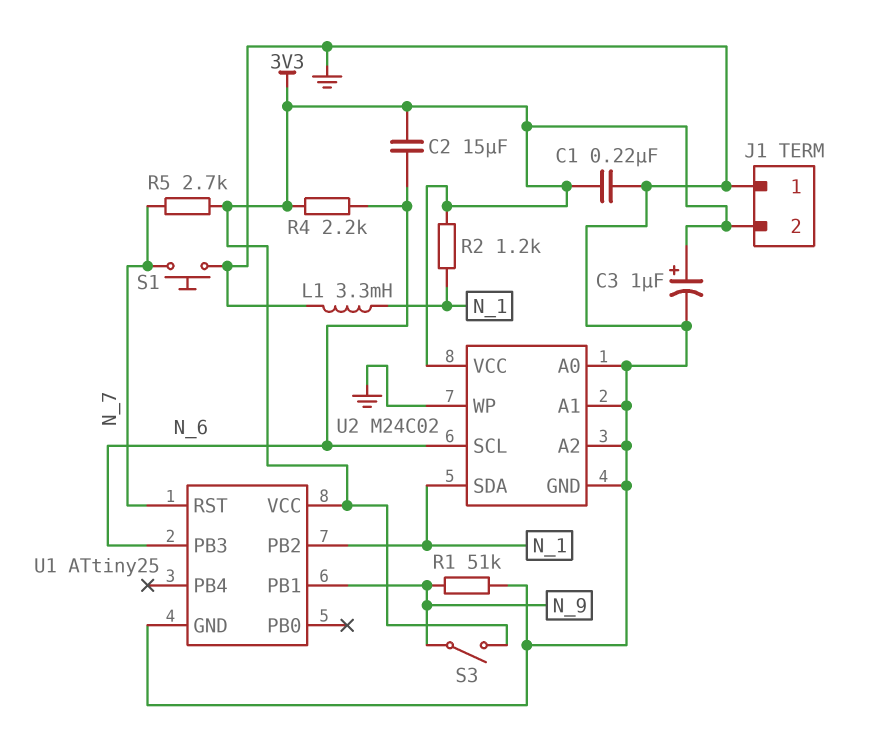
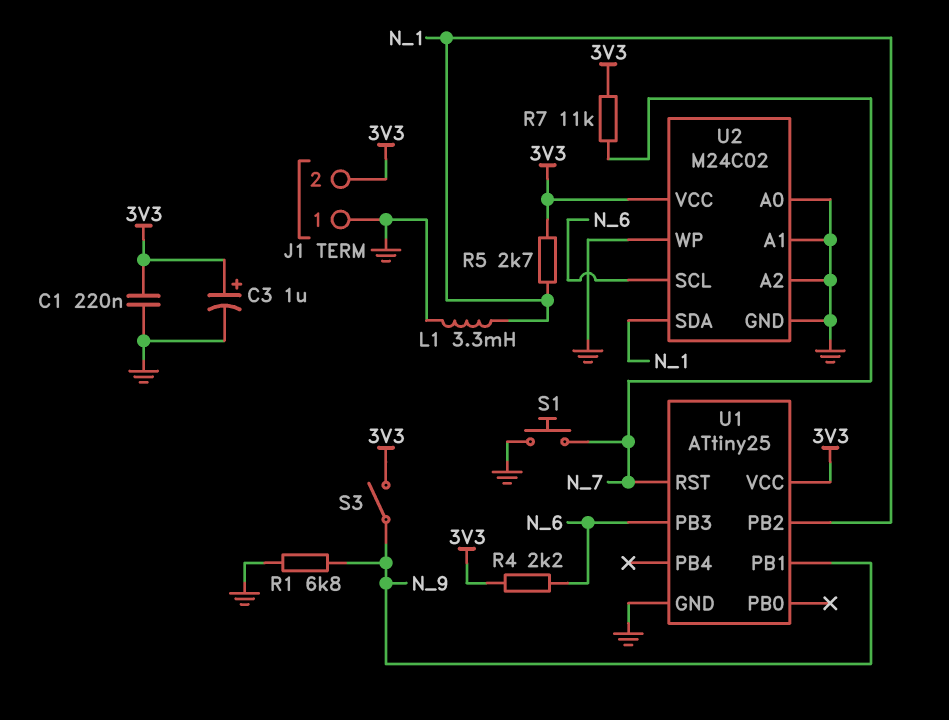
C2: 15uF (3V3, N_6) -> none
R1: 51k (GND, N_9) -> 6.8k (GND, N_9)
R2: 1.2k (3V3, N_1) -> none
R5: 2.7k (3V3, N_7) -> 2.7k (3V3, N_1)
R7: none -> 11k (3V3, N_7)

